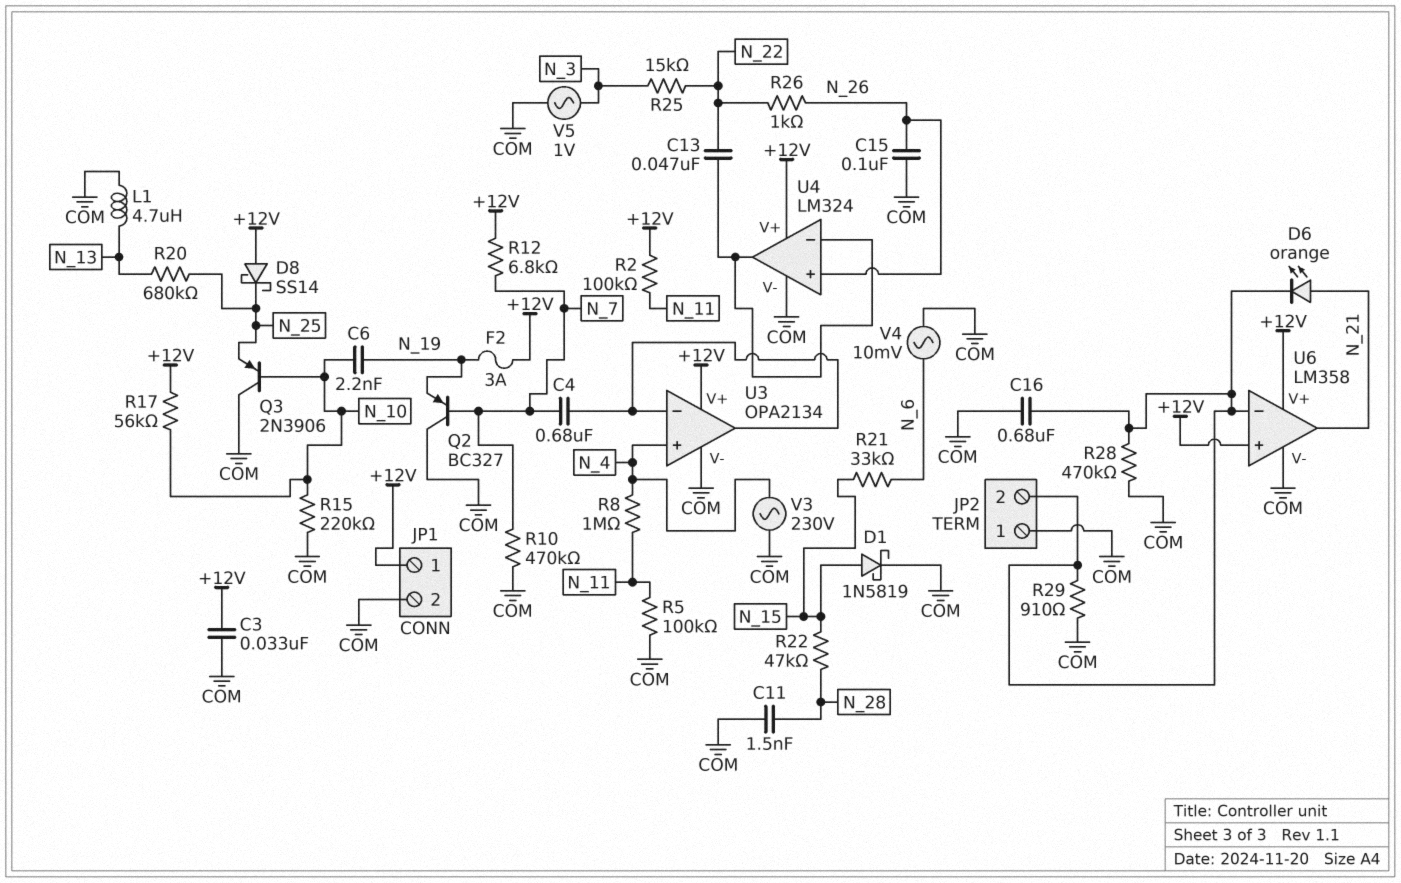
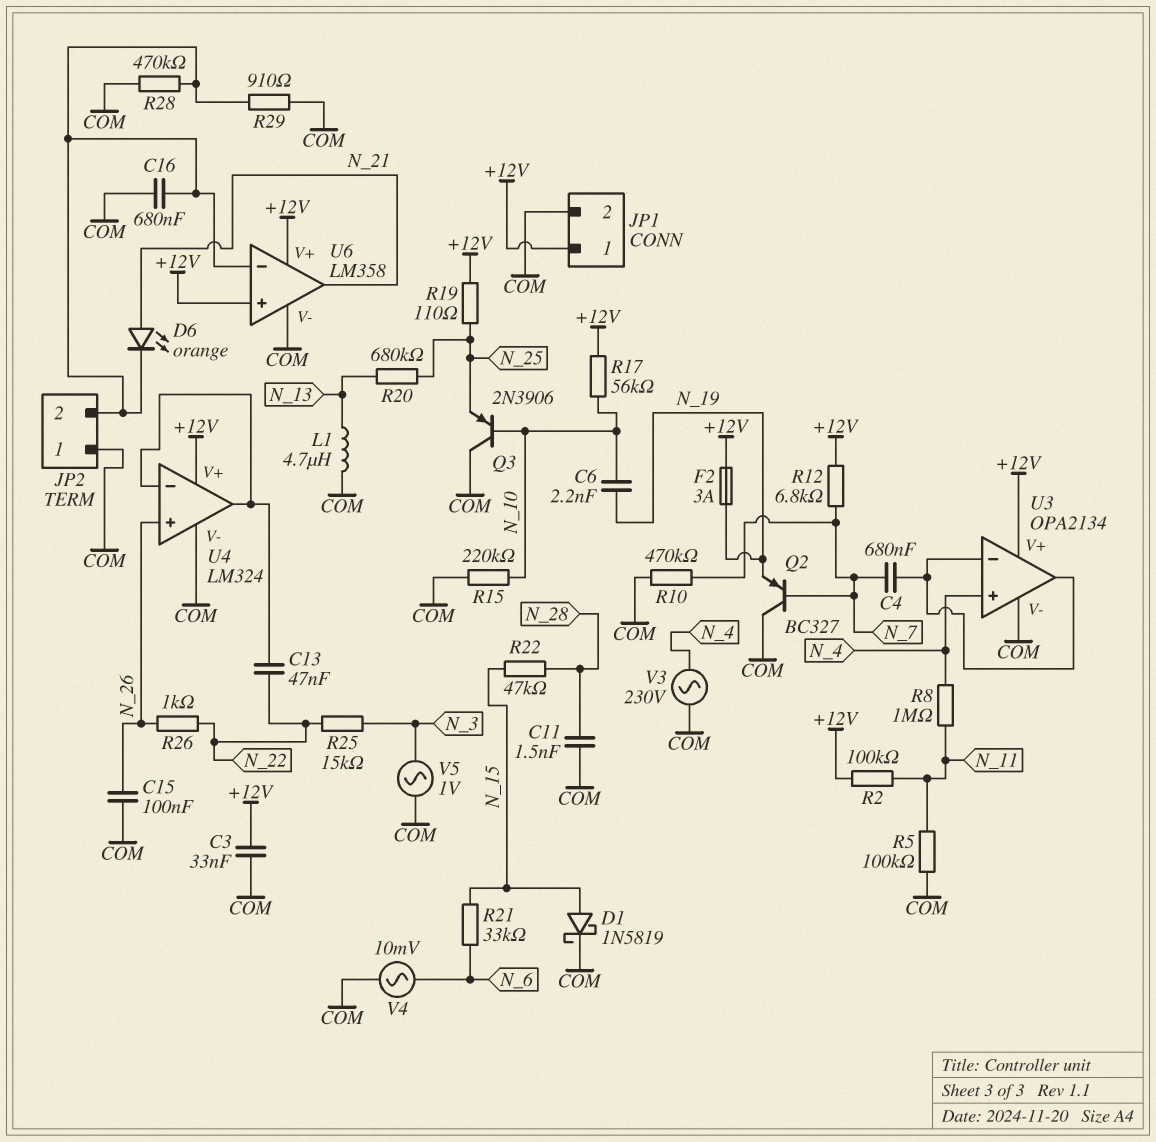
D8: schottky SS14 (A +12V, K N_25) -> none
R19: none -> 110 (+12V, N_25)

